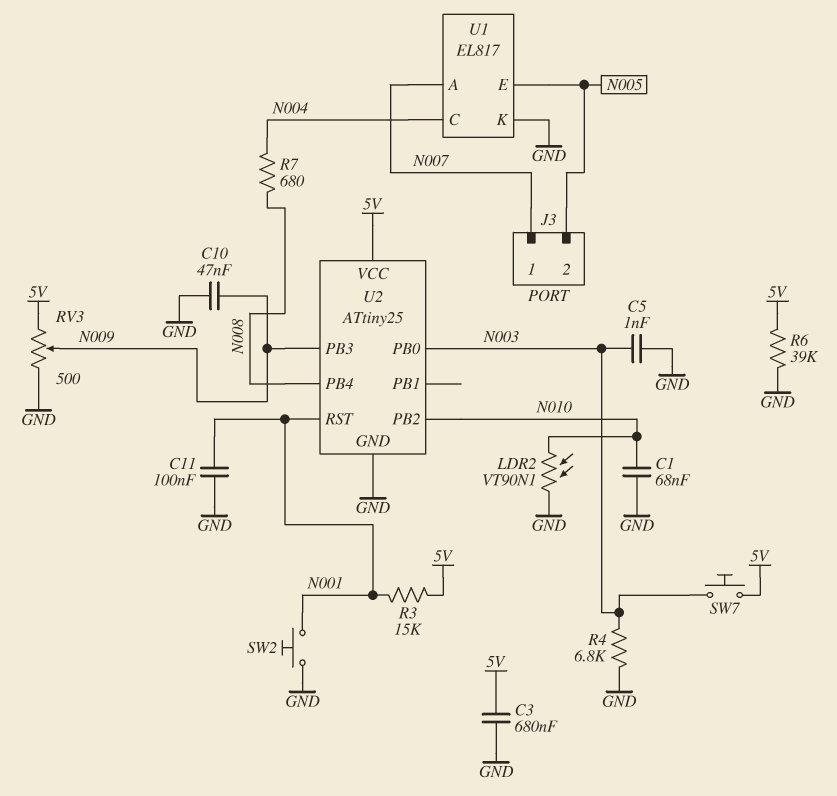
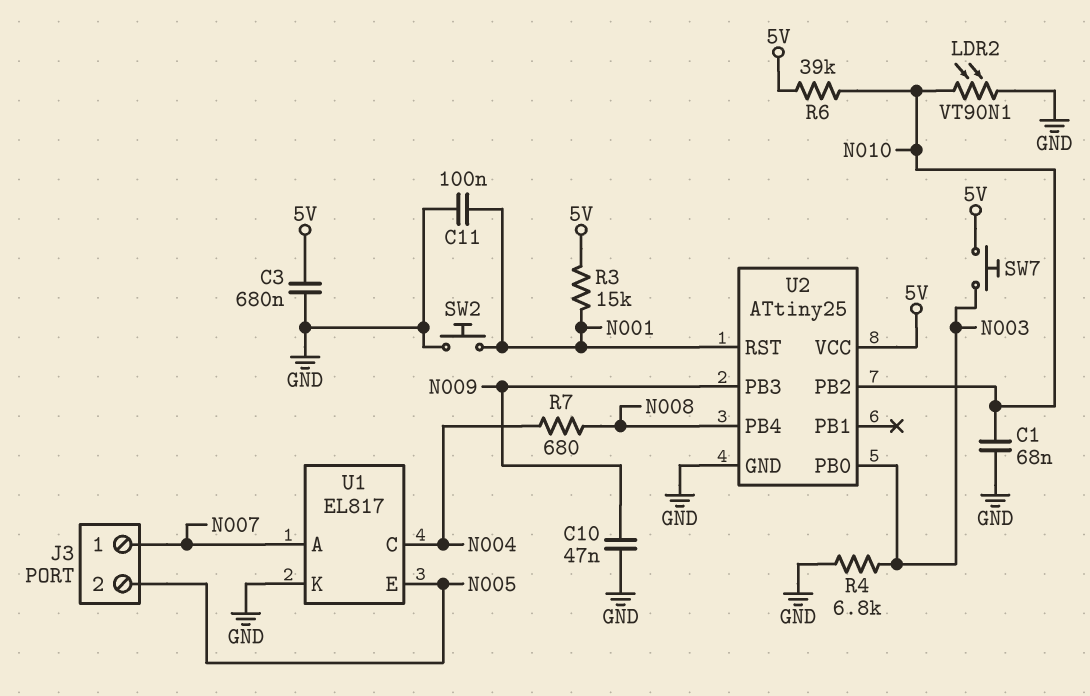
C5: 1nF (GND, N003) -> none
R6: 39k (5V, GND) -> 39k (5V, N010)
RV3: 500 (5V, GND, wiper N009) -> none

